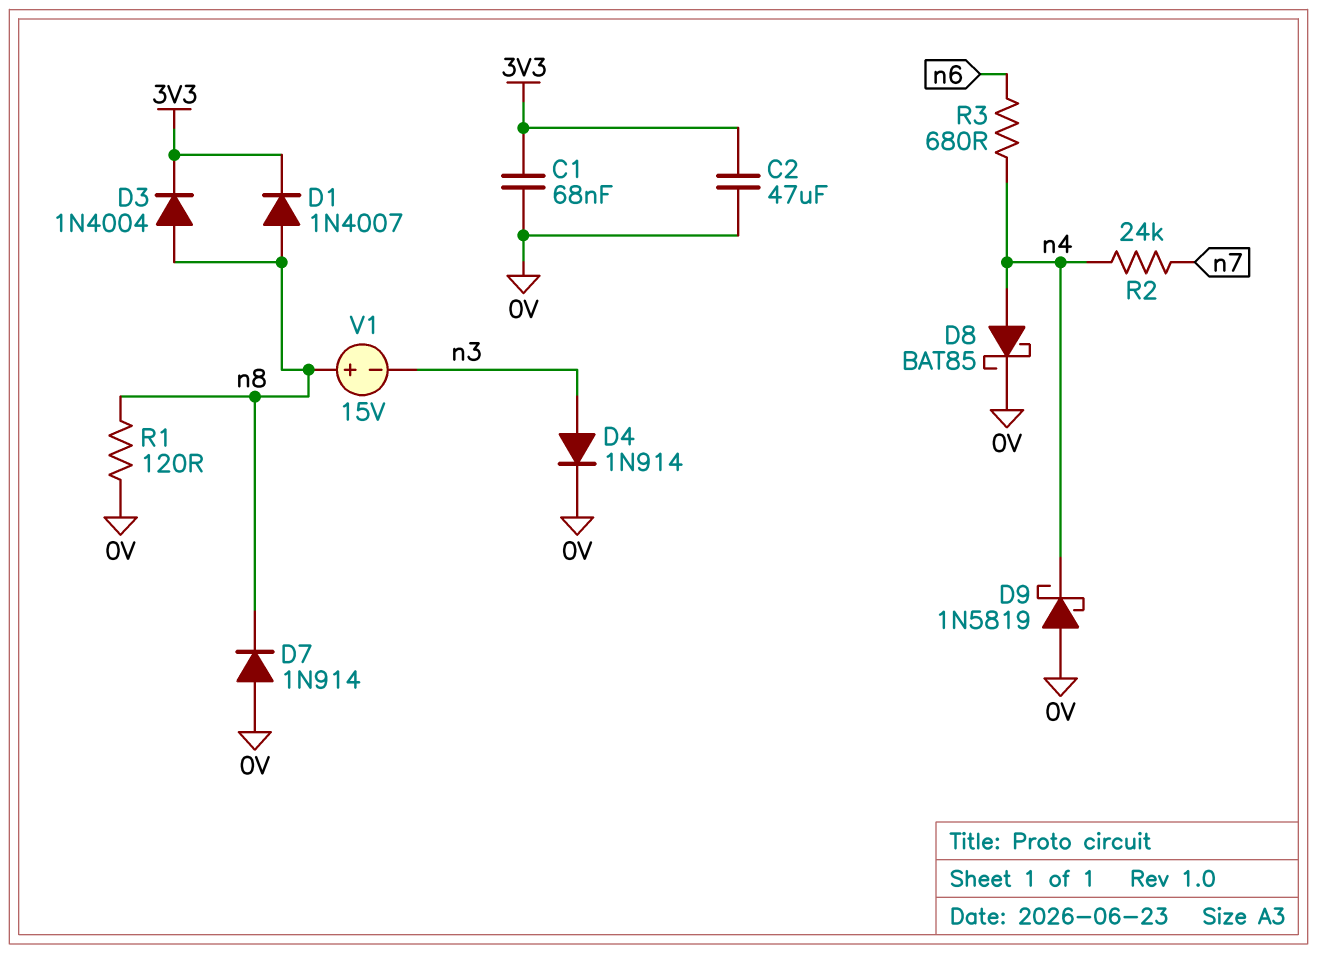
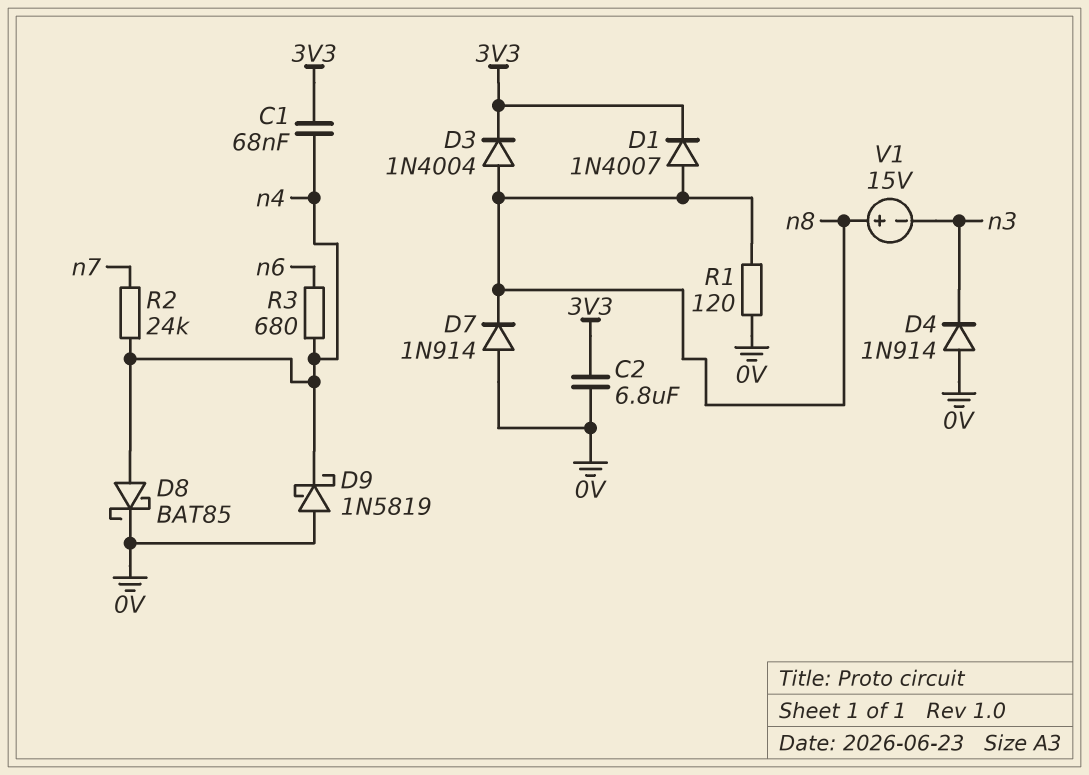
C1: 68nF (0V, 3V3) -> 68nF (3V3, n4)
C2: 47uF (0V, 3V3) -> 6.8uF (0V, 3V3)
D4: diode 1N914 (A n3, K 0V) -> diode 1N914 (A 0V, K n3)

